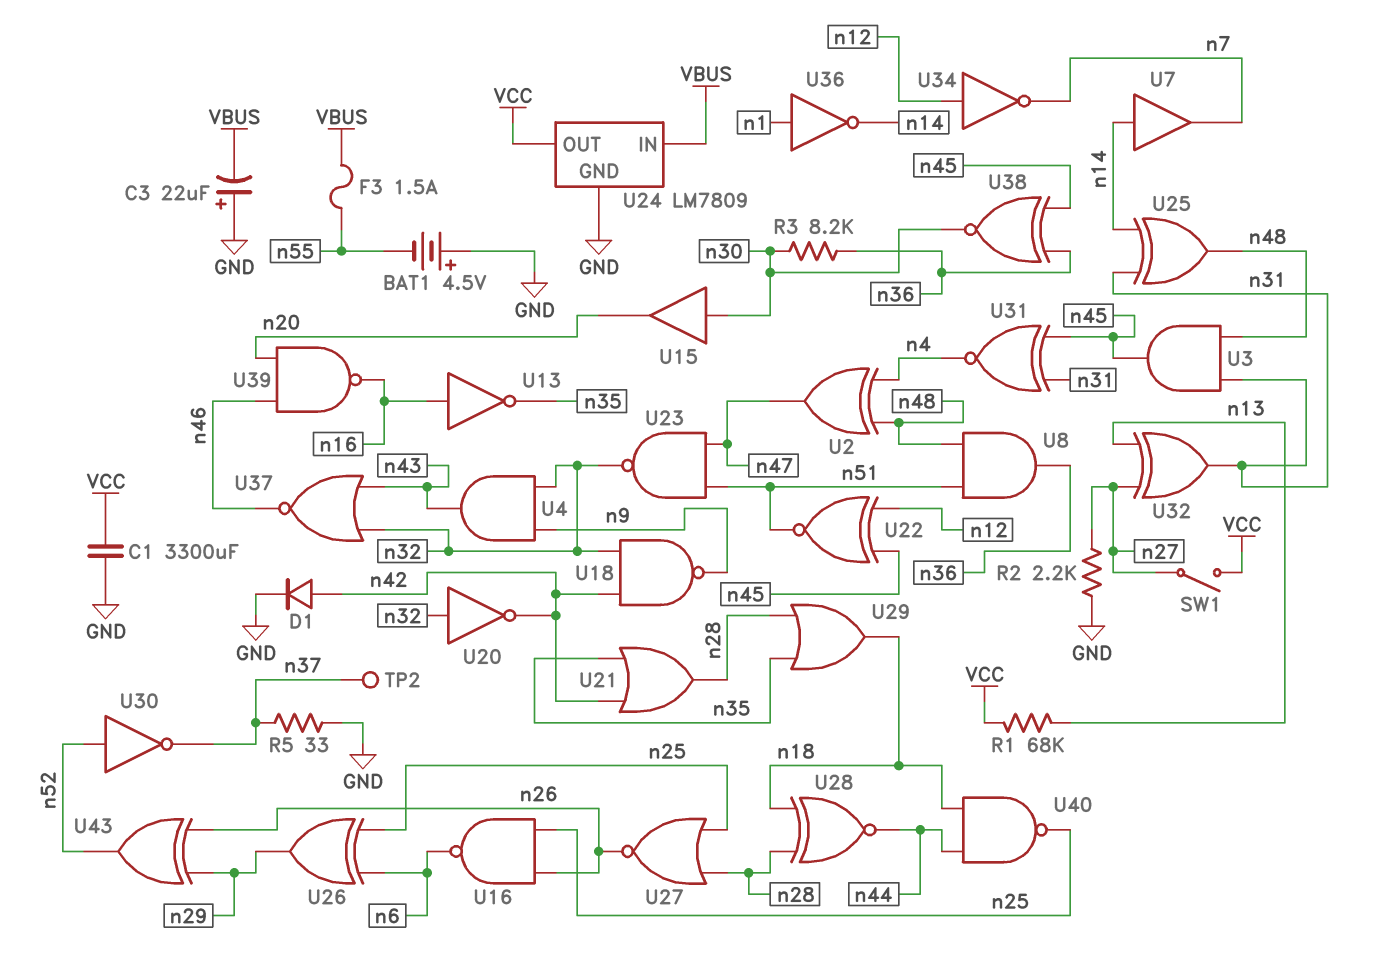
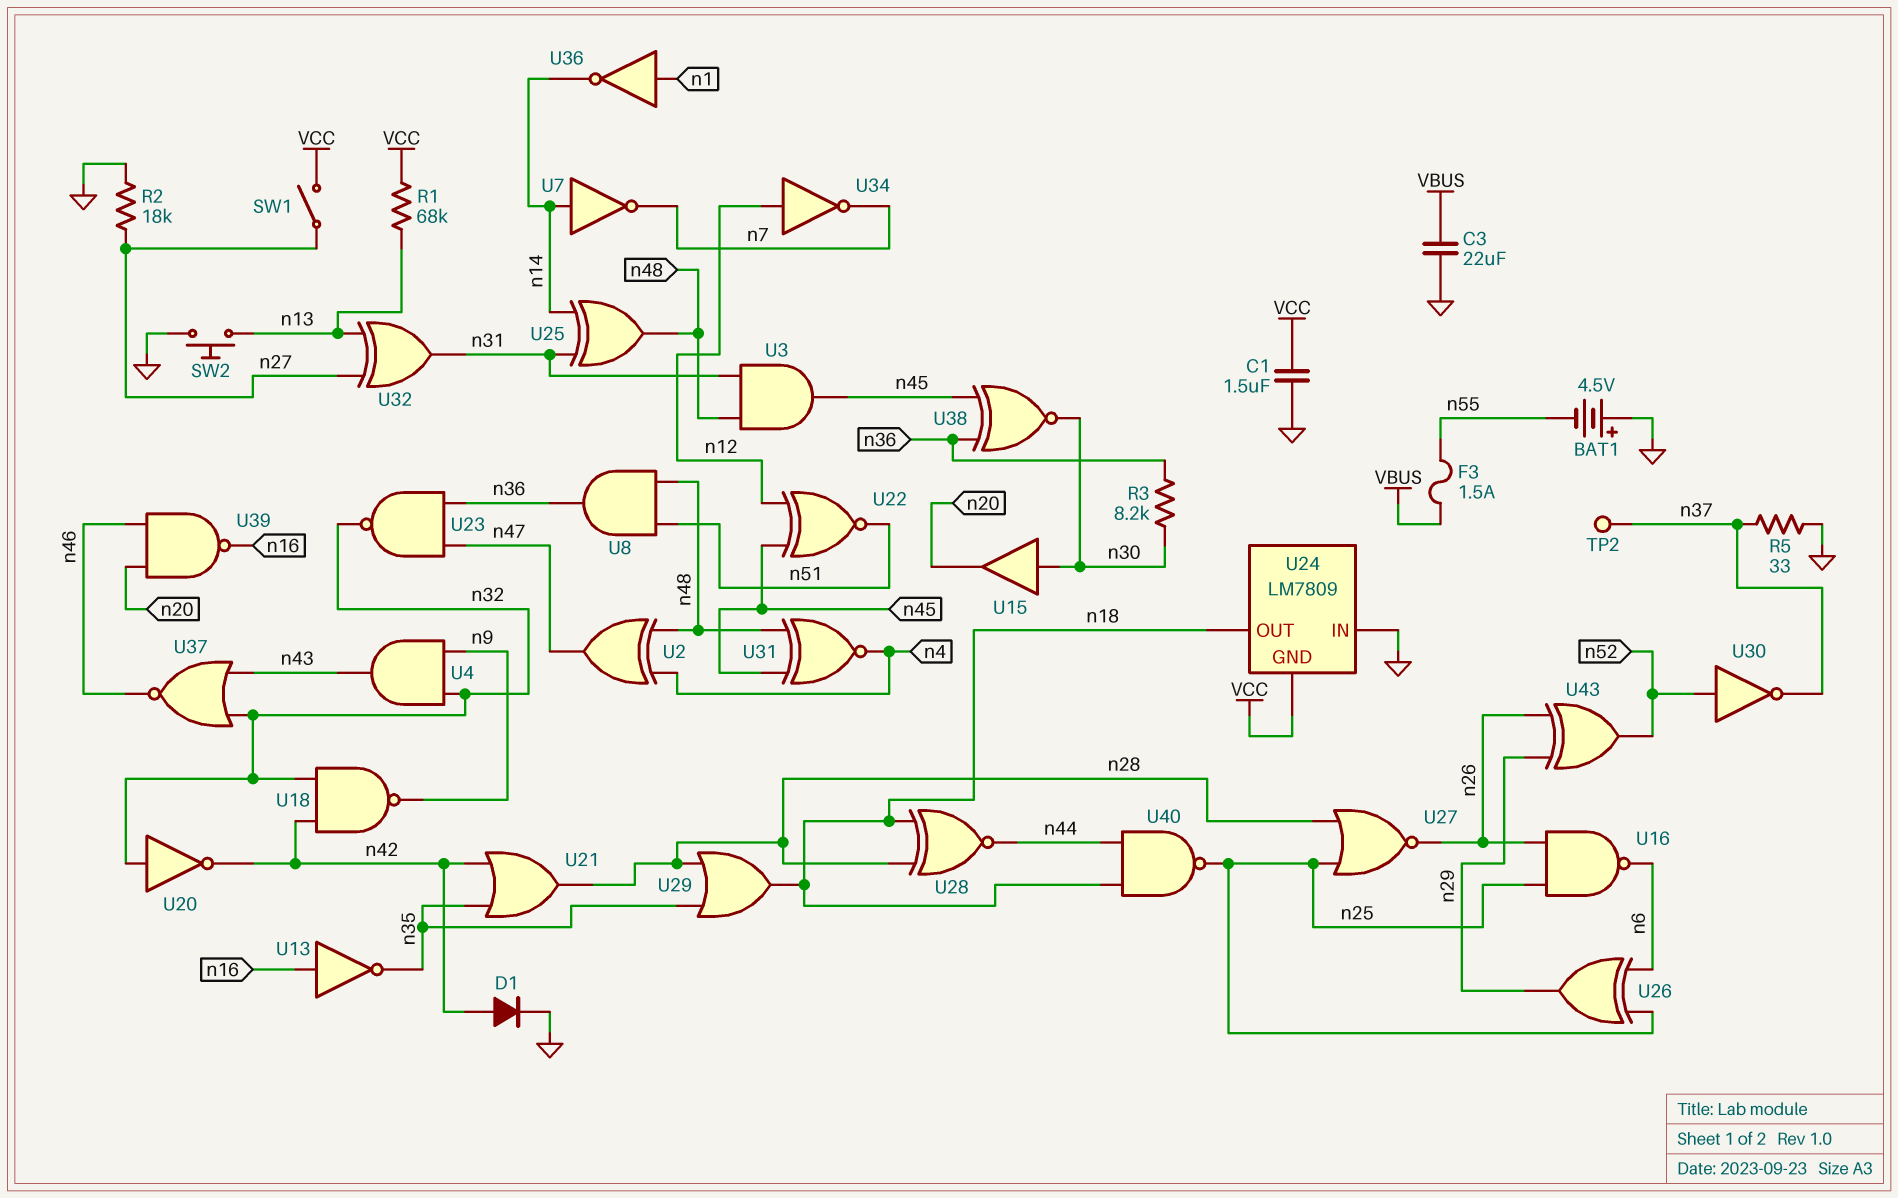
C1: 3300uF (GND, VCC) -> 1.5uF (GND, VCC)
C3: 22uF (plus GND, minus VBUS) -> 22uF (GND, VBUS)
R2: 2.2k (GND, n27) -> 18k (GND, n27)
SW2: none -> button (GND, n13)
U7: buffer (in n14, out n7) -> NOT (in n14, out n7)
U23: NAND (in n47, in n51, out n32) -> NAND (in n36, in n47, out n32)
U24 pin GND: GND -> VCC
U24 pin IN: VBUS -> GND
U24 pin OUT: VCC -> n18
U31: XNOR (in n31, in n45, out n4) -> XNOR (in n45, in n48, out n4)

